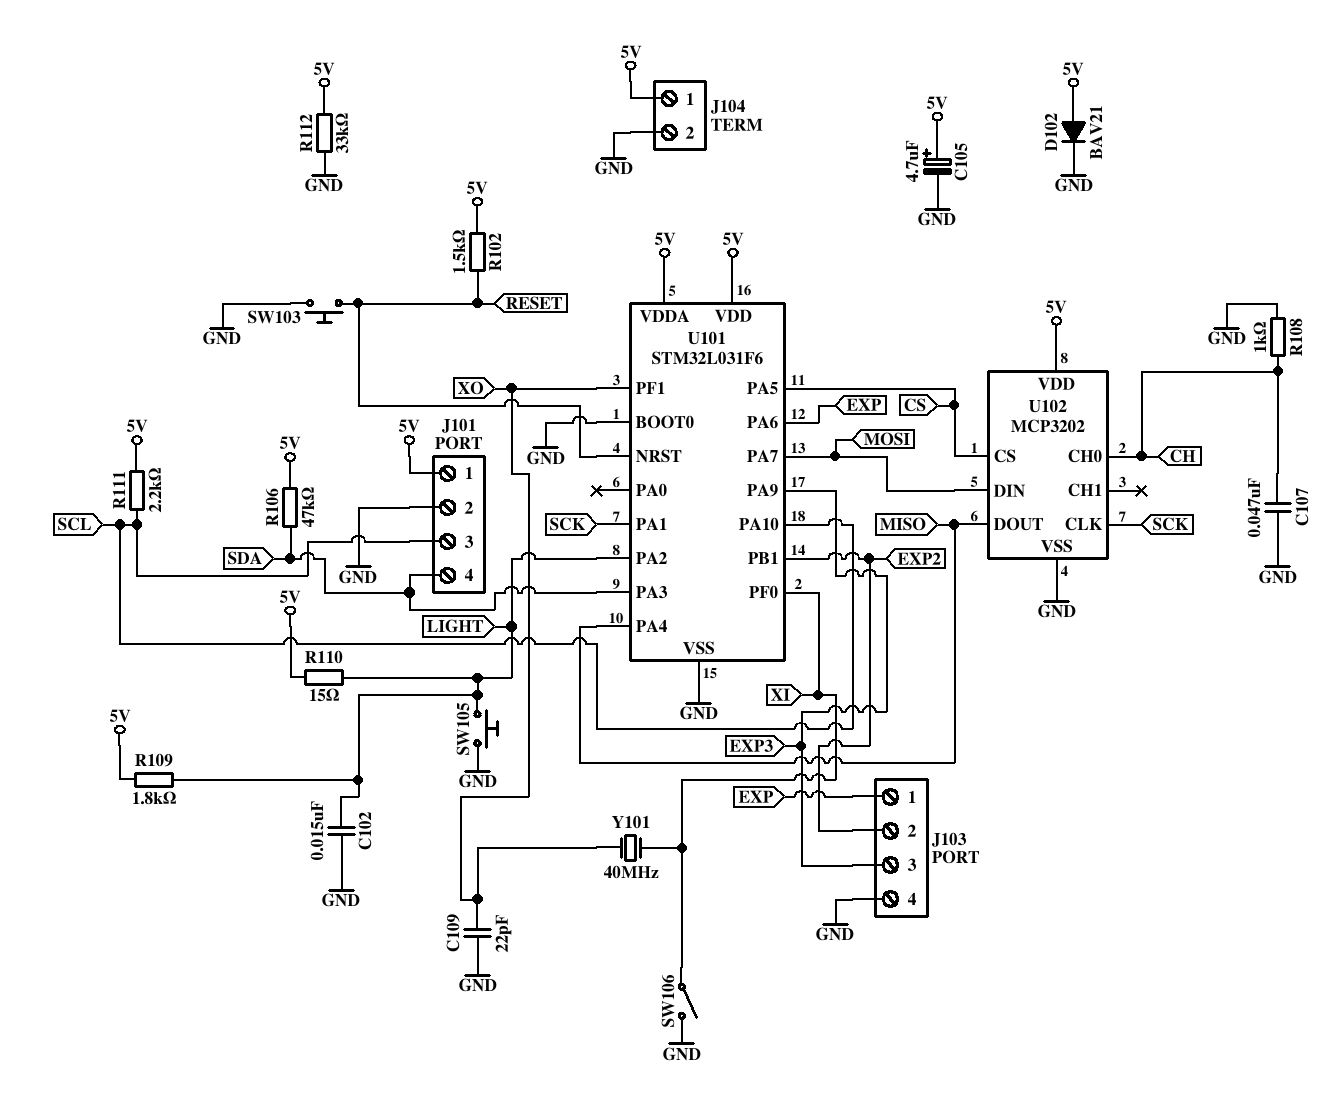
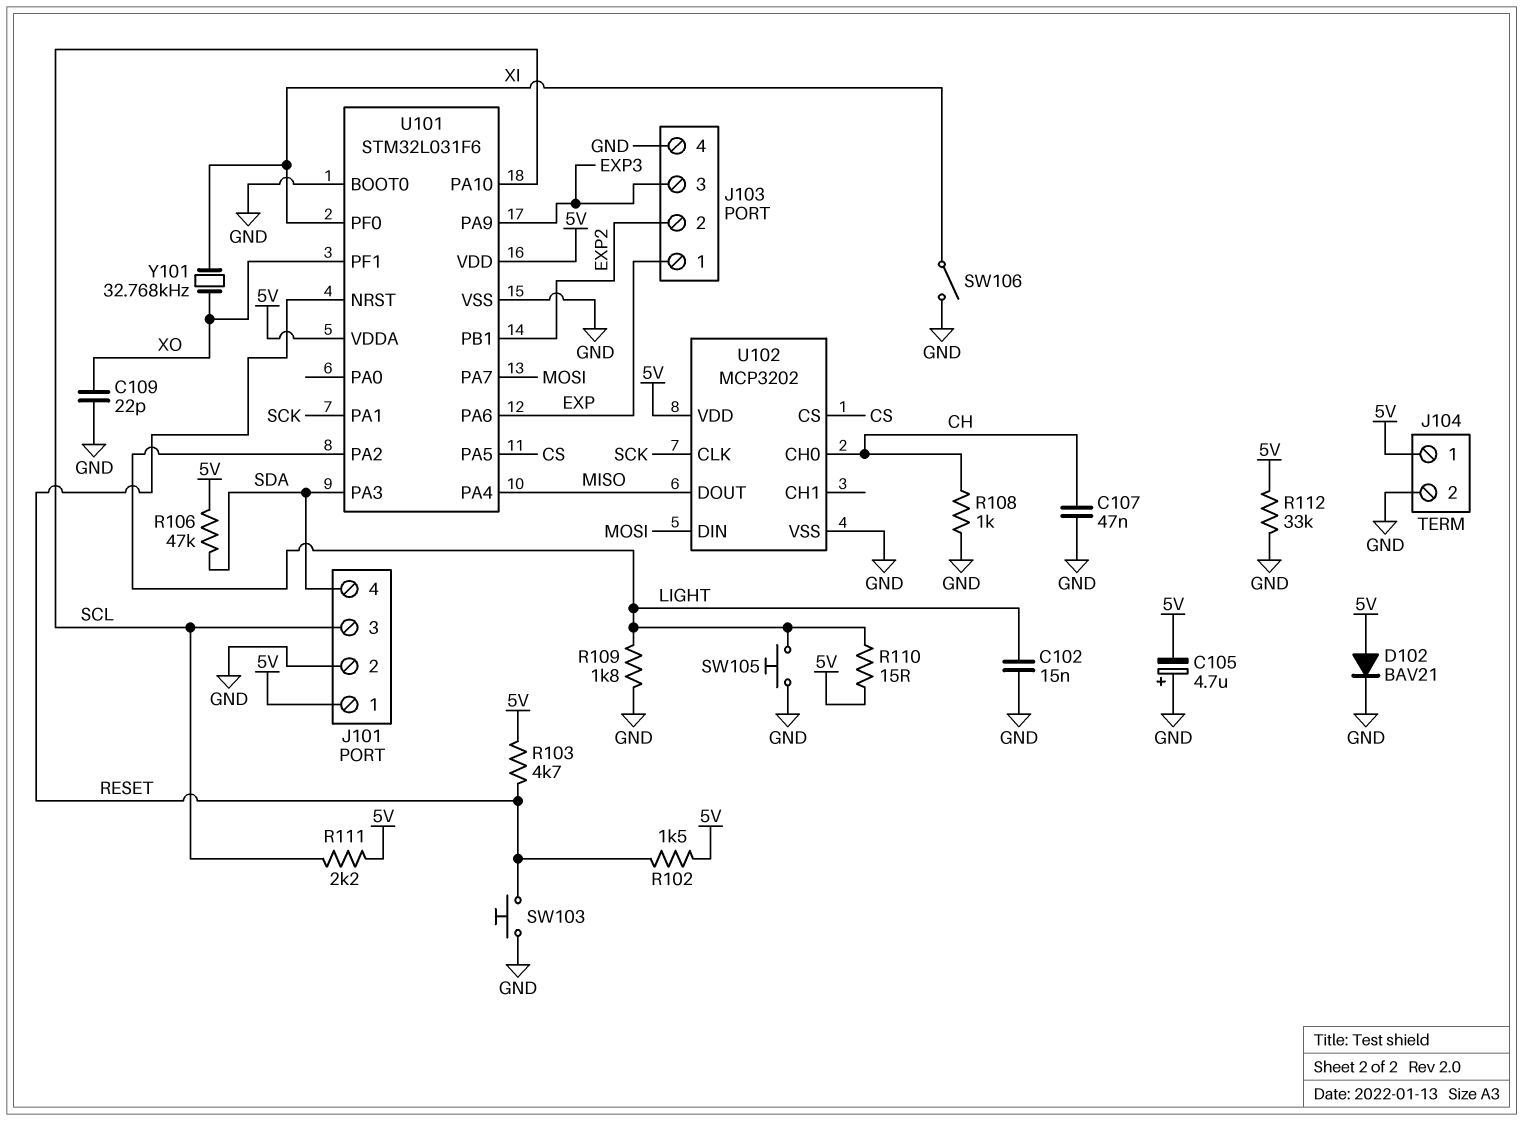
C105: 4.7uF (plus 5V, minus GND) -> 4.7uF (plus GND, minus 5V)
R103: none -> 4.7k (5V, RESET)
R109: 1.8k (5V, LIGHT) -> 1.8k (GND, LIGHT)
Y101: 40MHz (XI, XO) -> 32.768kHz (XI, XO)

